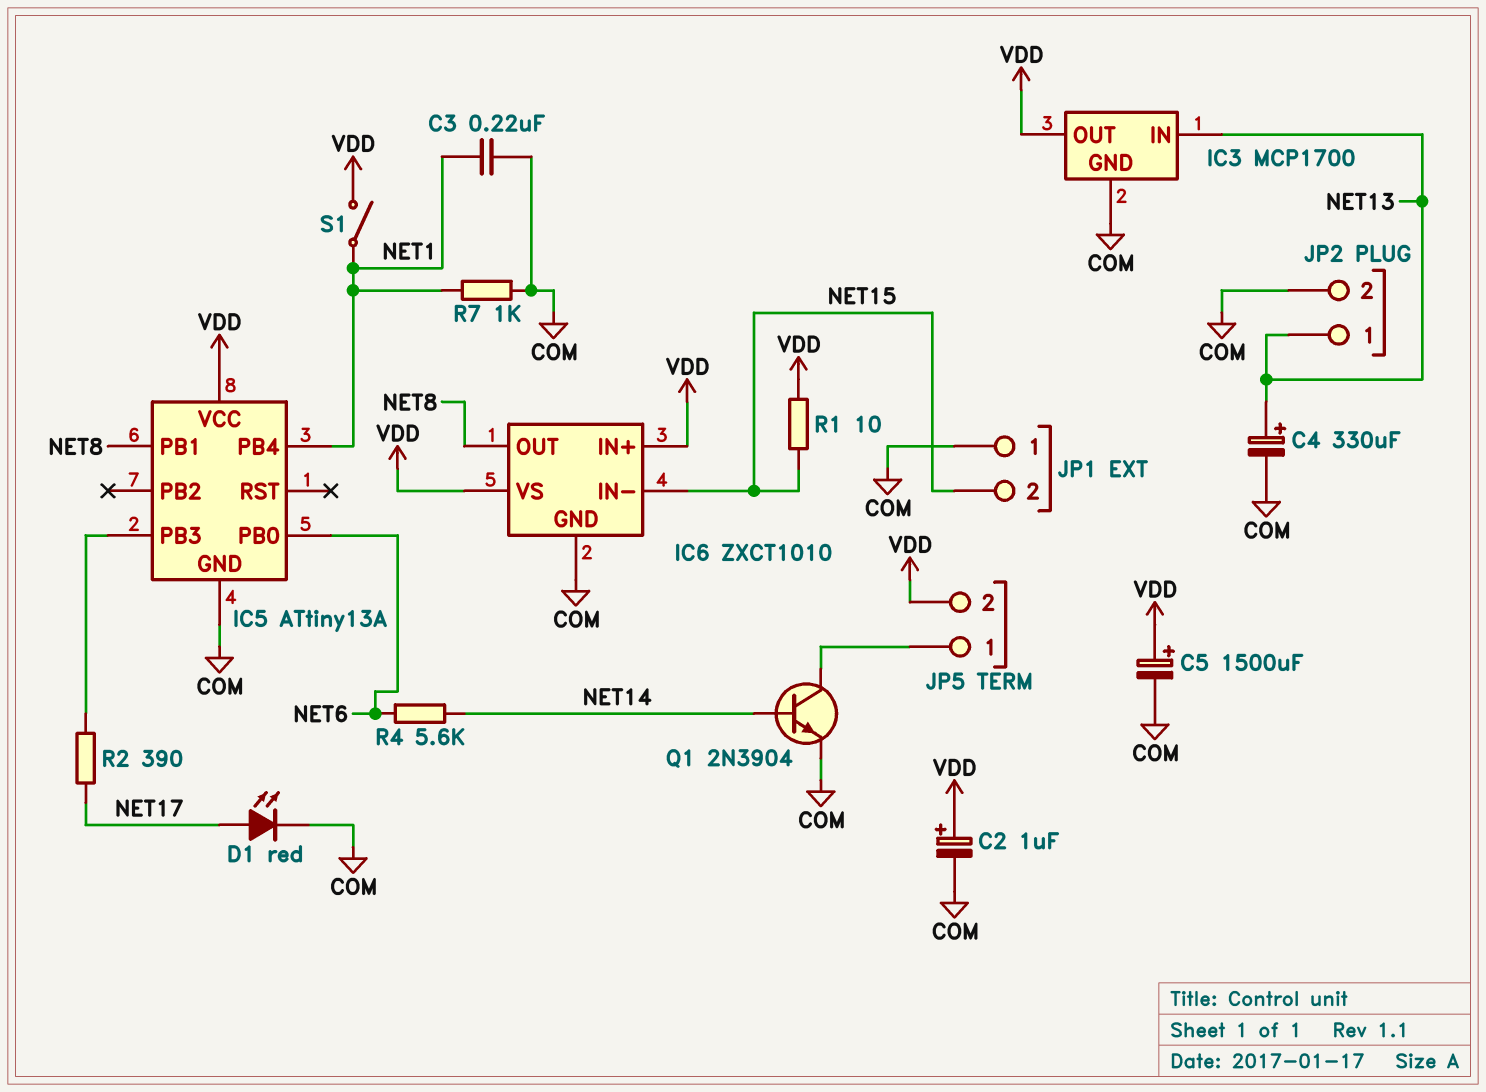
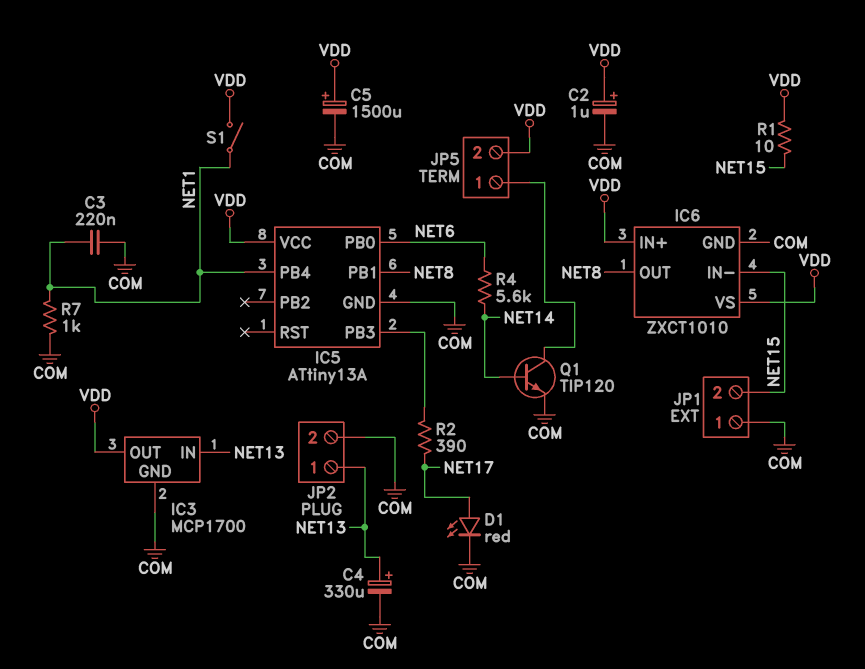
Q1: NPN 2N3904 (B NET14, C JP5/1, E COM) -> NPN TIP120 (B NET14, C JP5/1, E COM)

